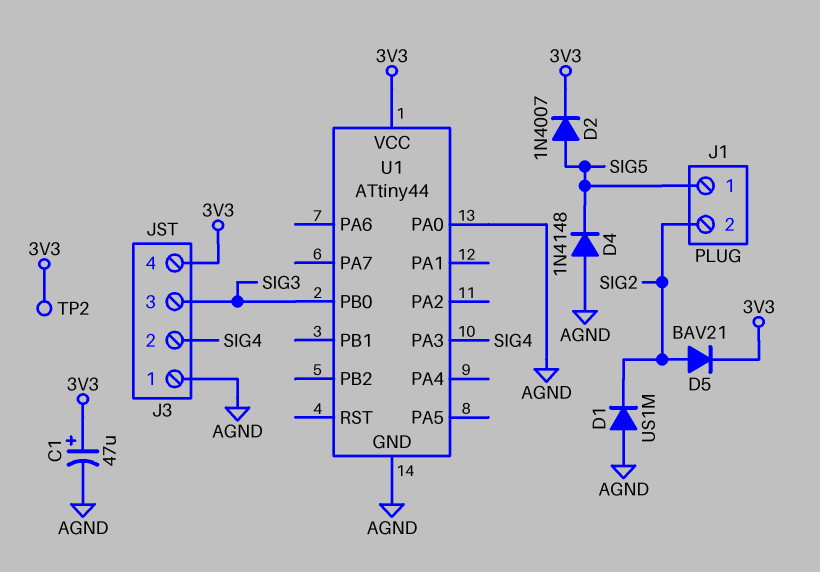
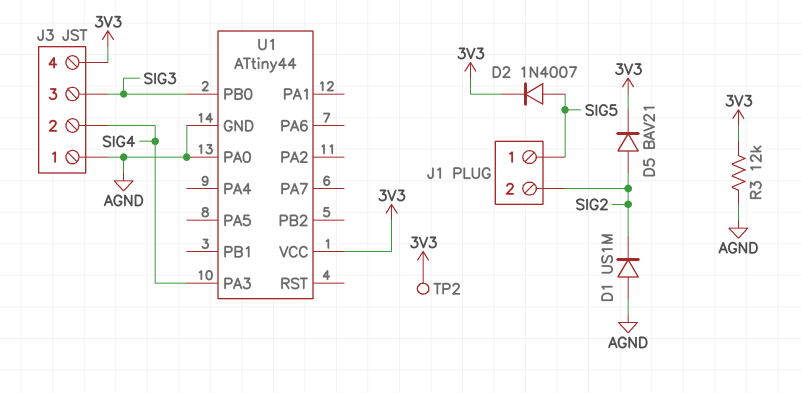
C1: 47uF (plus 3V3, minus AGND) -> none
D4: diode 1N4148 (A AGND, K SIG5) -> none
R3: none -> 12k (3V3, AGND)

